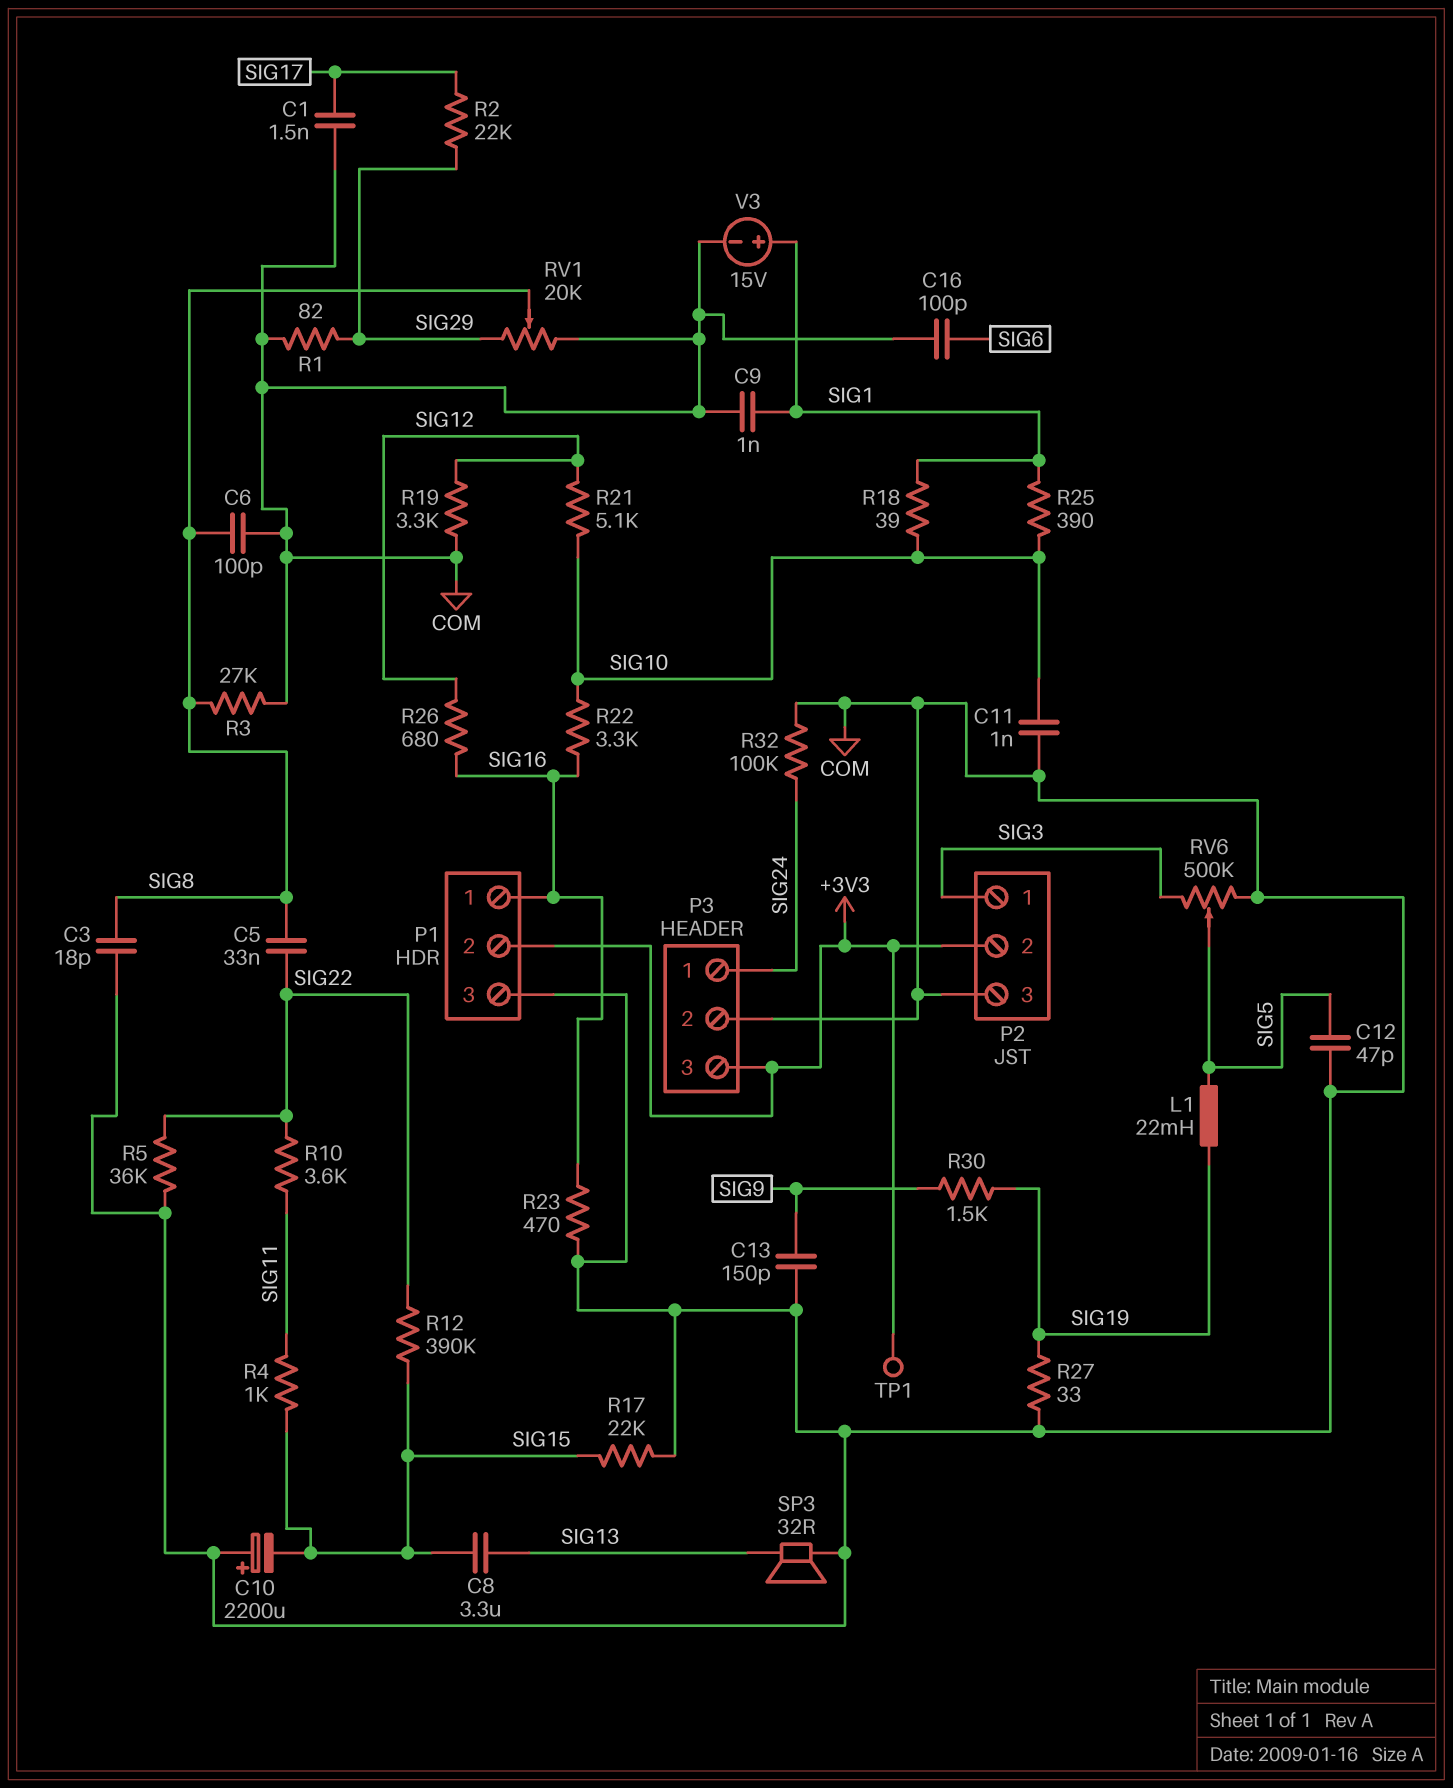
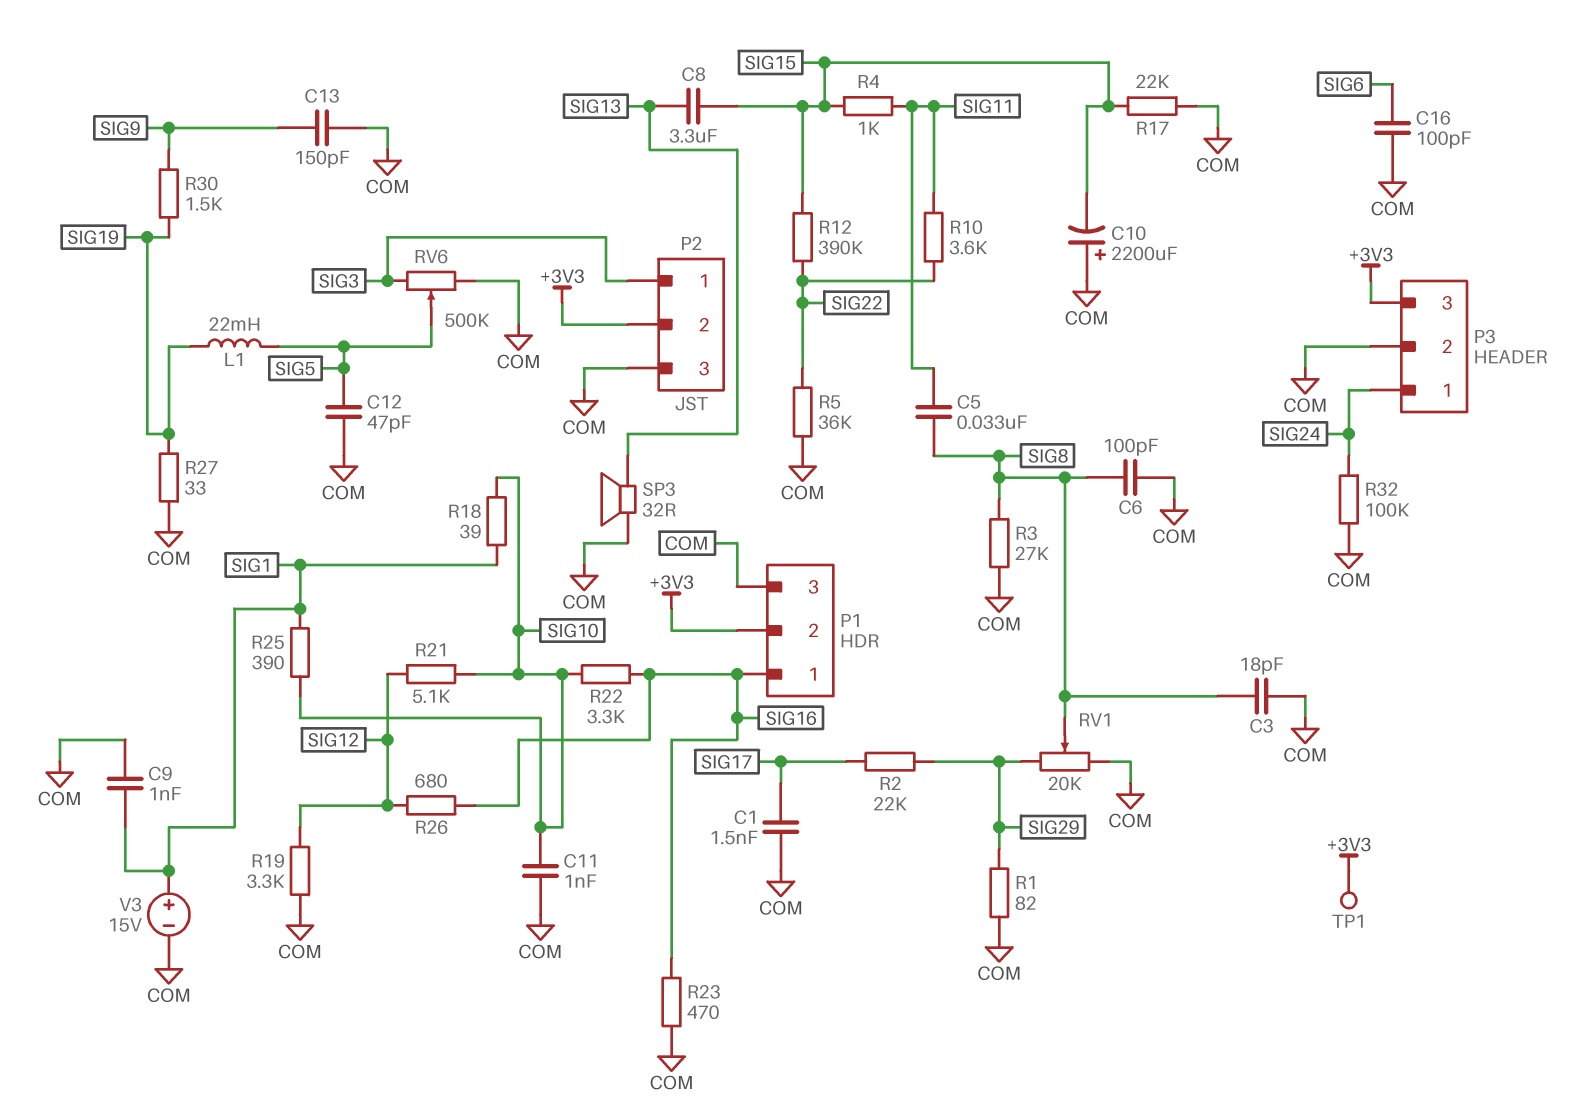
C5: 33nF (SIG8, SIG22) -> 33nF (SIG8, SIG11)

